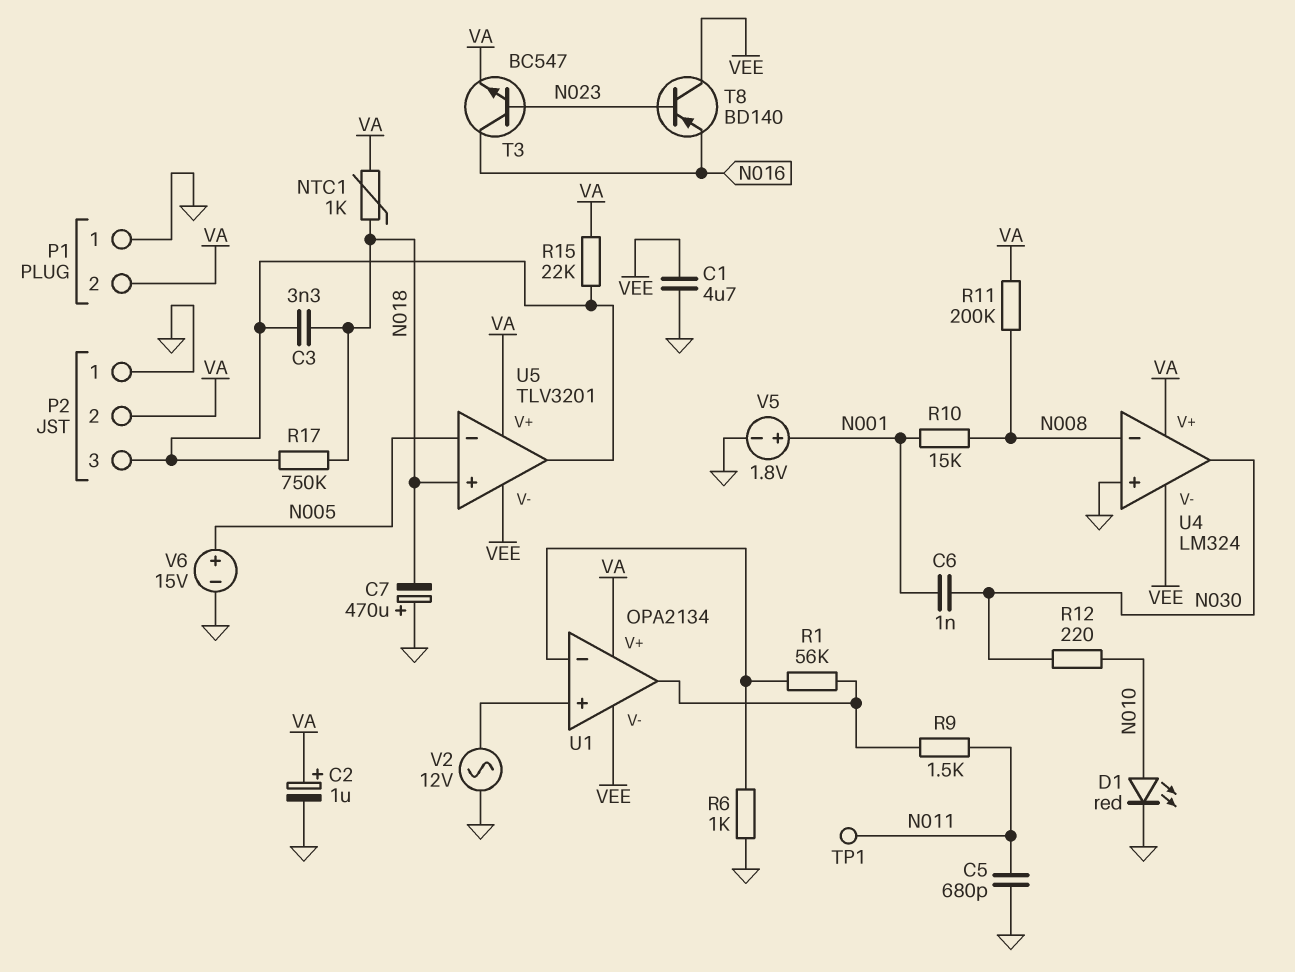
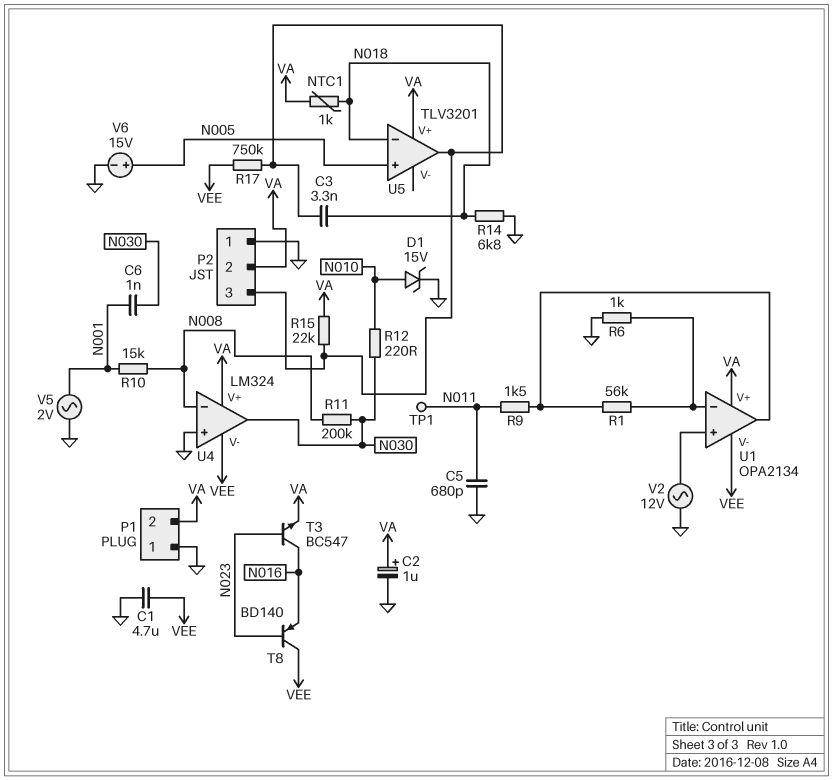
C7: 470uF (plus GND, minus N018) -> none
D1: LED red (A N010, K GND) -> zener 15V (A N010, K GND)
R11: 200k (N008, VA) -> 200k (N008, N030)
R14: none -> 6.8k (GND, N018)
R17: 750k (N018, P2/3) -> 750k (P2/3, VEE)
U5 pin V-: VEE -> none
U5 pin in+: N018 -> N005
U5 pin in-: N005 -> N018
V5: 1.8V (plus N001, minus GND) -> AC 2V (GND, N001)

